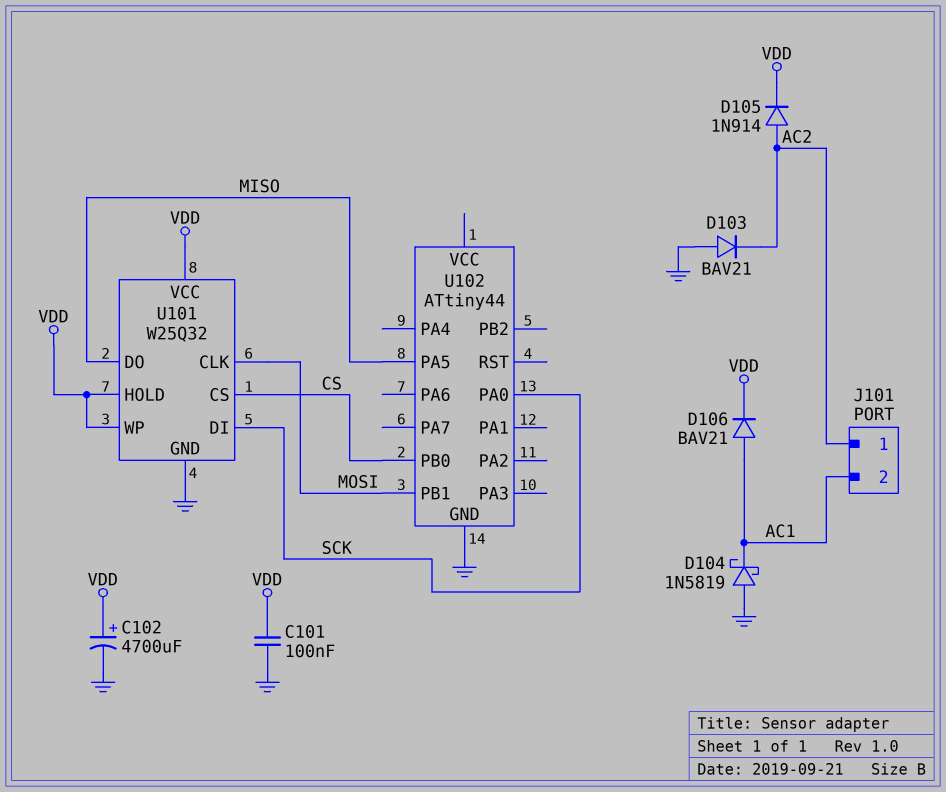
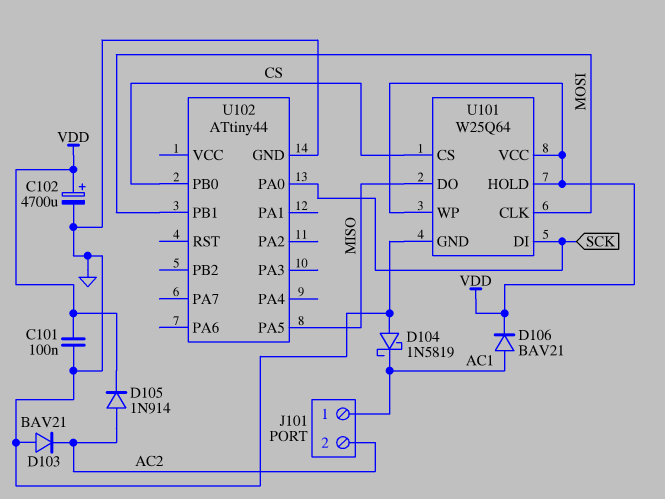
J101 pin 1: AC2 -> AC1
J101 pin 2: AC1 -> AC2
U101: W25Q32 -> W25Q64

